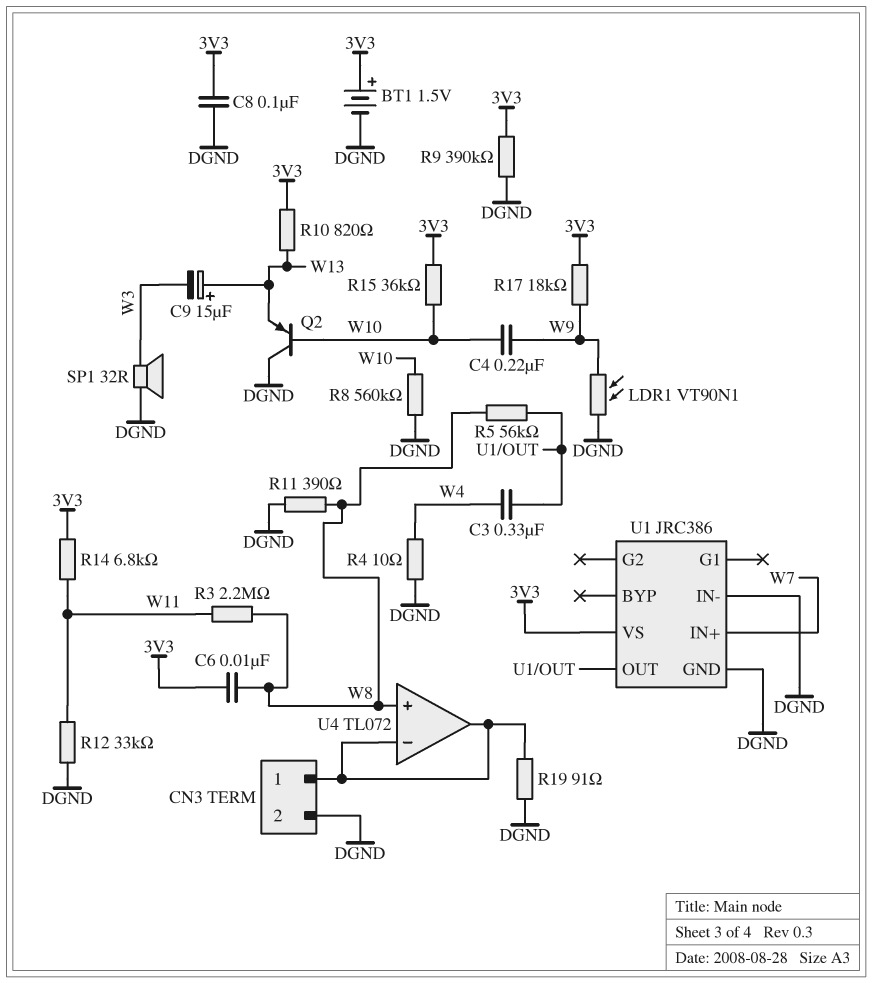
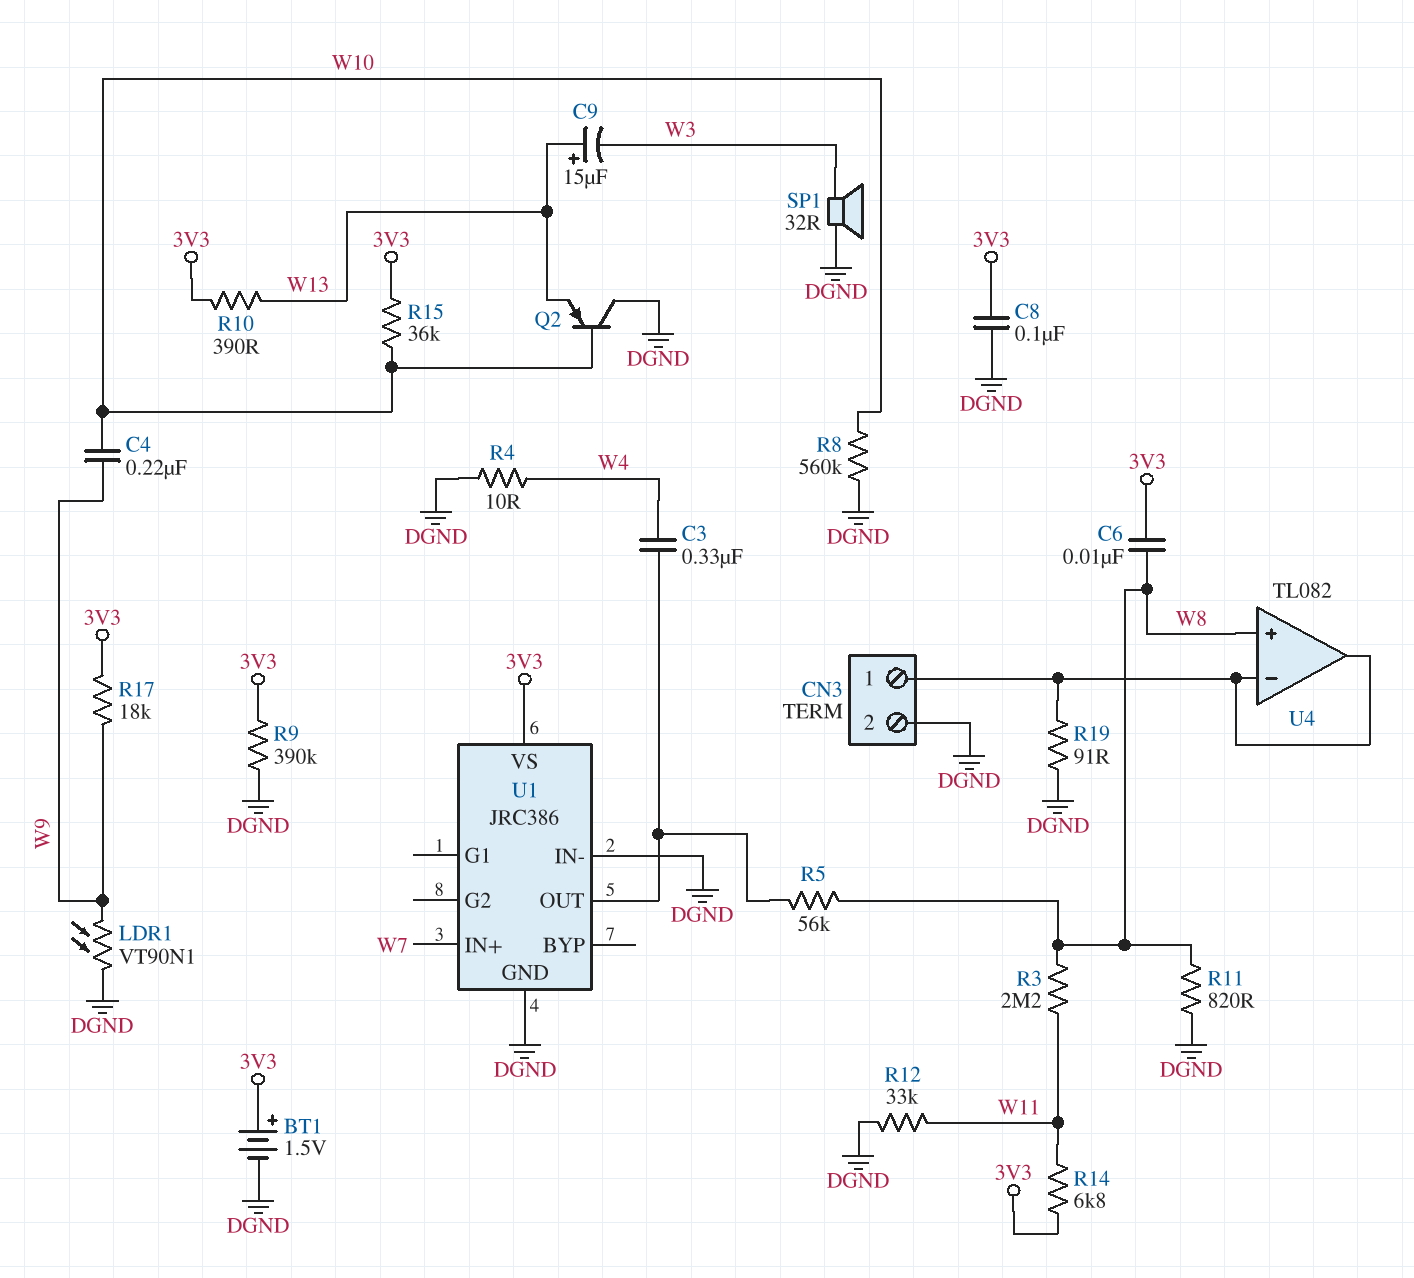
R10: 820 (3V3, W13) -> 390 (3V3, W13)
R11: 390 (DGND, W8) -> 820 (DGND, W8)
U4: TL072 -> TL082

